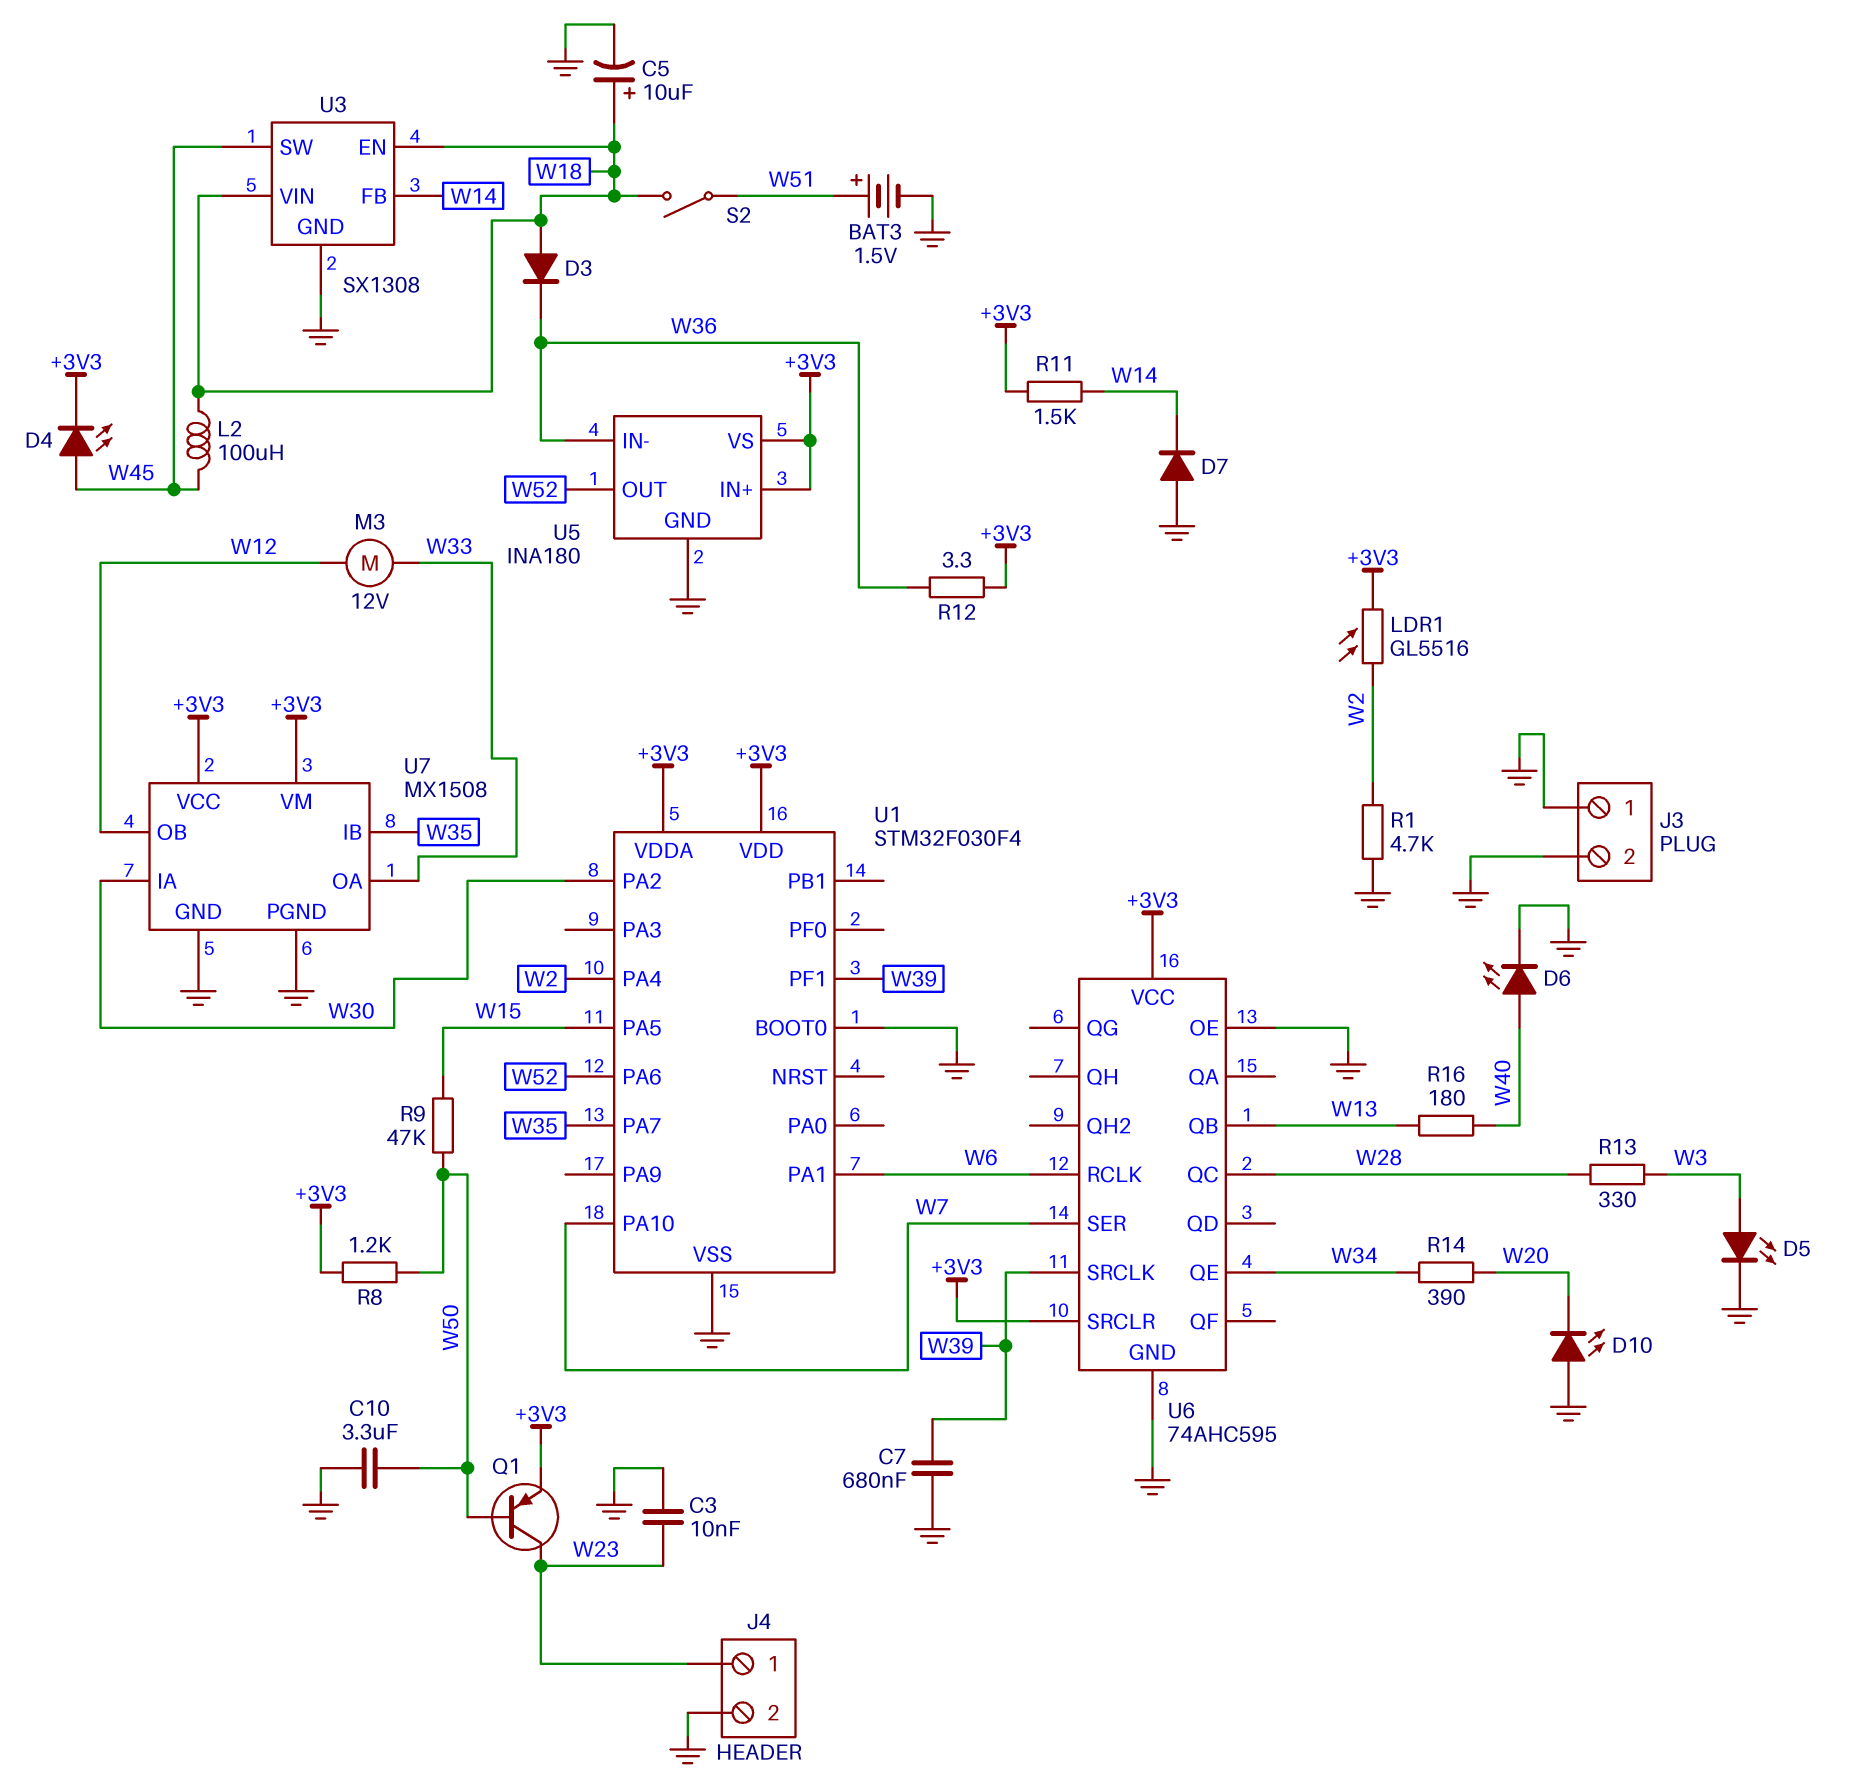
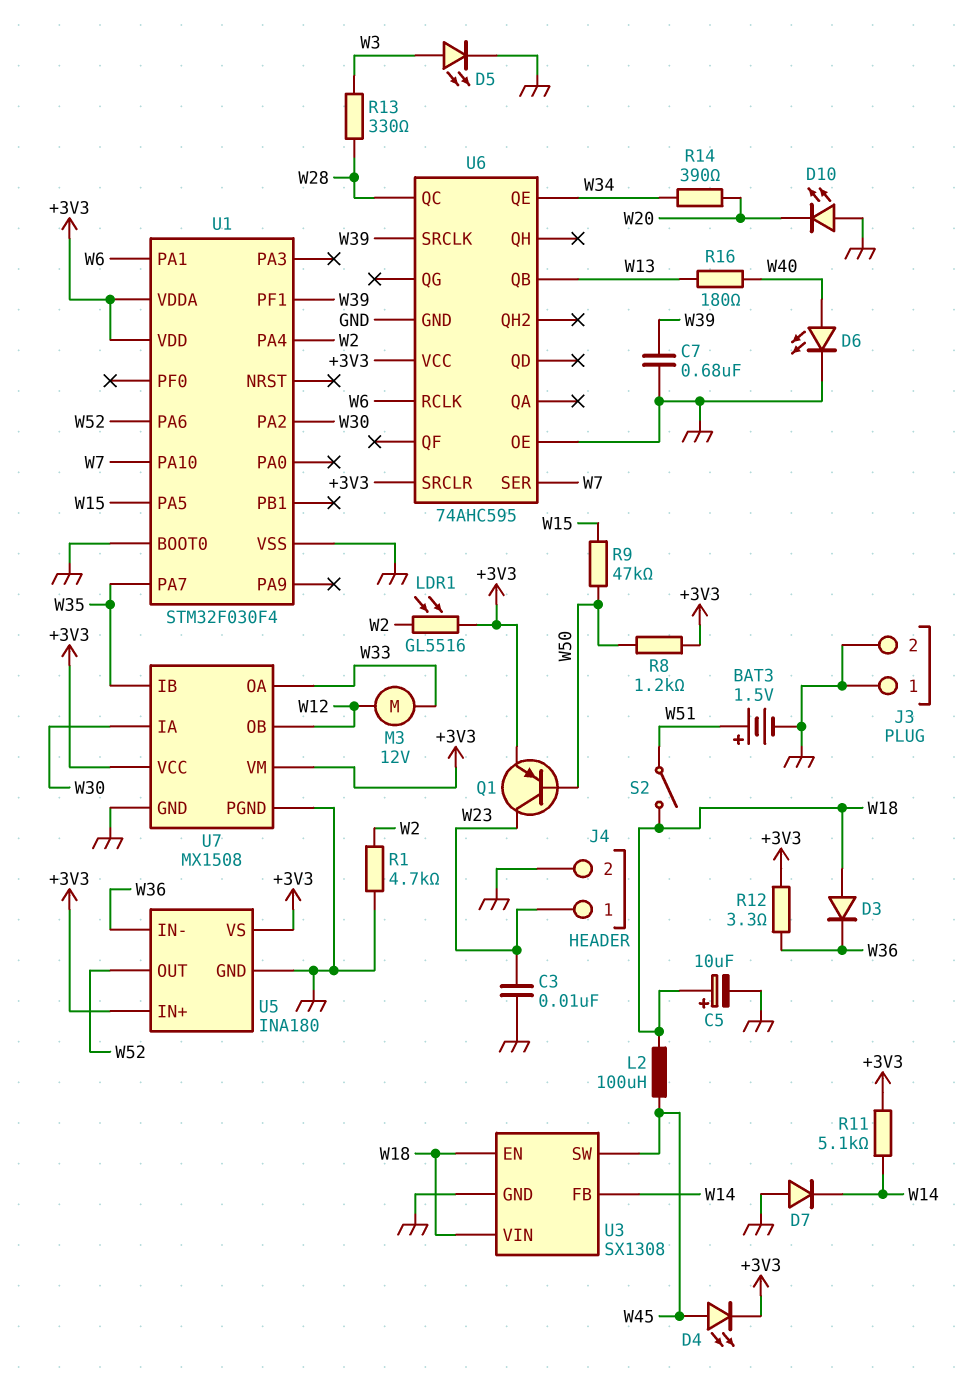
C10: 3.3uF (GND, W50) -> none
R11: 1.5k (+3V3, W14) -> 5.1k (+3V3, W14)

